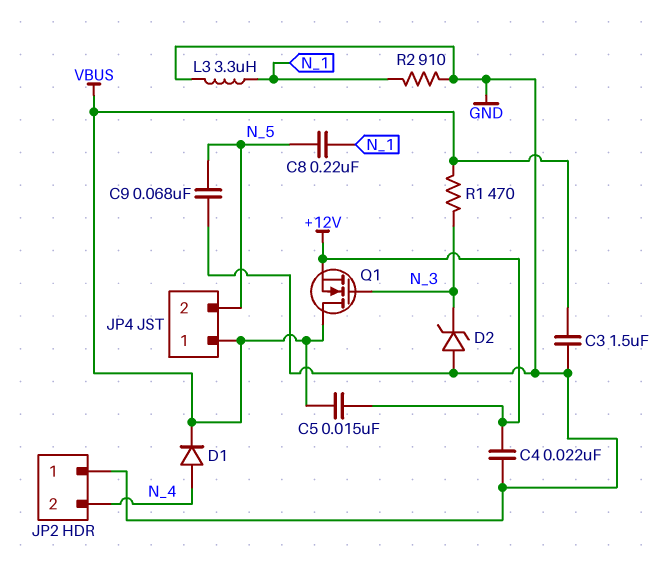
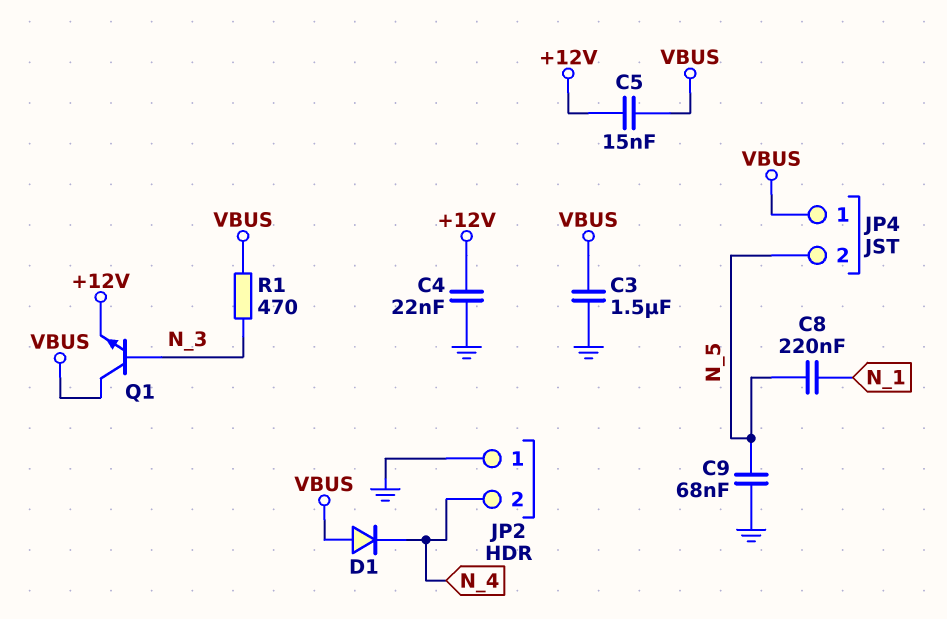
D1: diode (A N_4, K VBUS) -> diode (A VBUS, K N_4)
D2: zener (A GND, K N_3) -> none
L3: 3.3uH (GND, N_1) -> none
Q1: NMOS (G N_3, D VBUS, S +12V) -> NPN (B N_3, C VBUS, E +12V)
R2: 910 (GND, N_1) -> none

